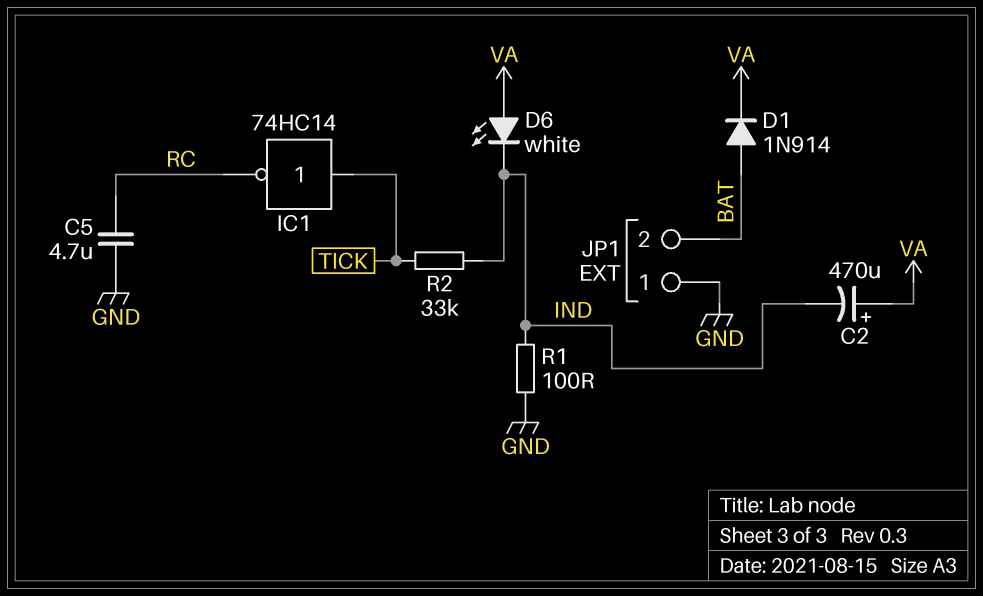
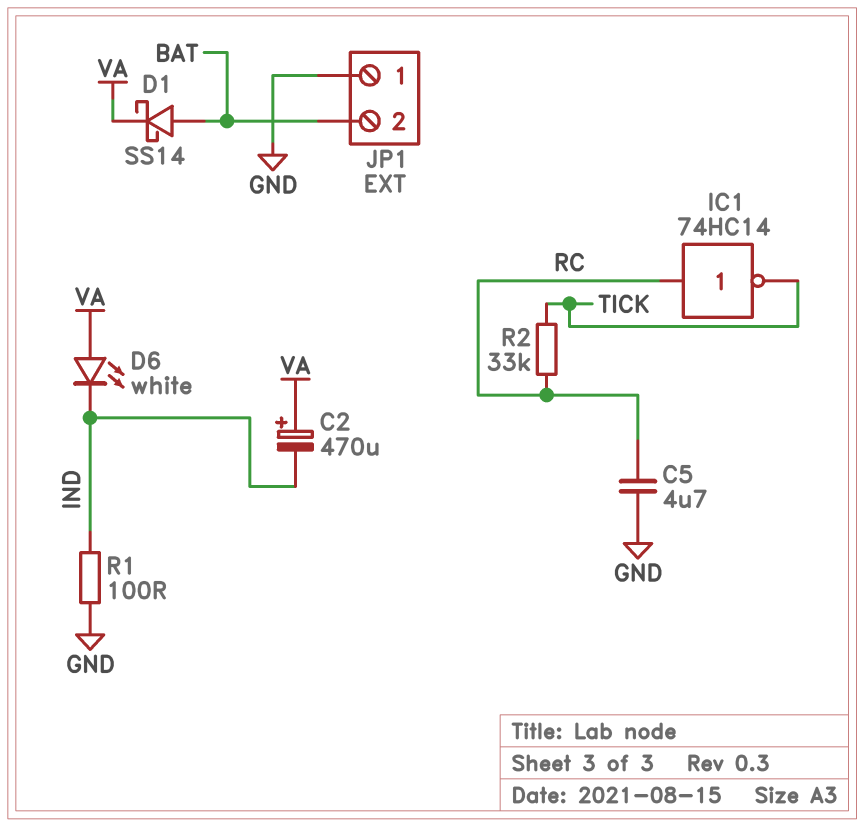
D1: diode 1N914 (A BAT, K VA) -> schottky SS14 (A BAT, K VA)
IC1: NOT 74HC14 (in TICK, out RC) -> NOT 74HC14 (in RC, out TICK)
R2: 33k (IND, TICK) -> 33k (RC, TICK)

